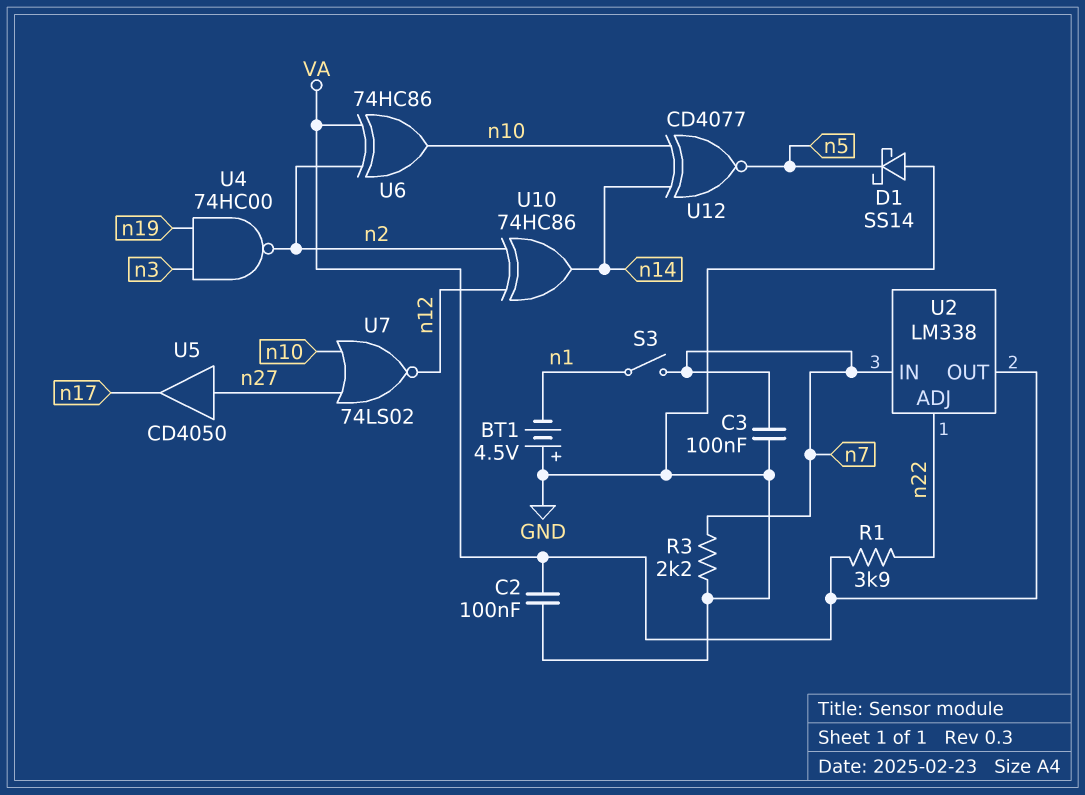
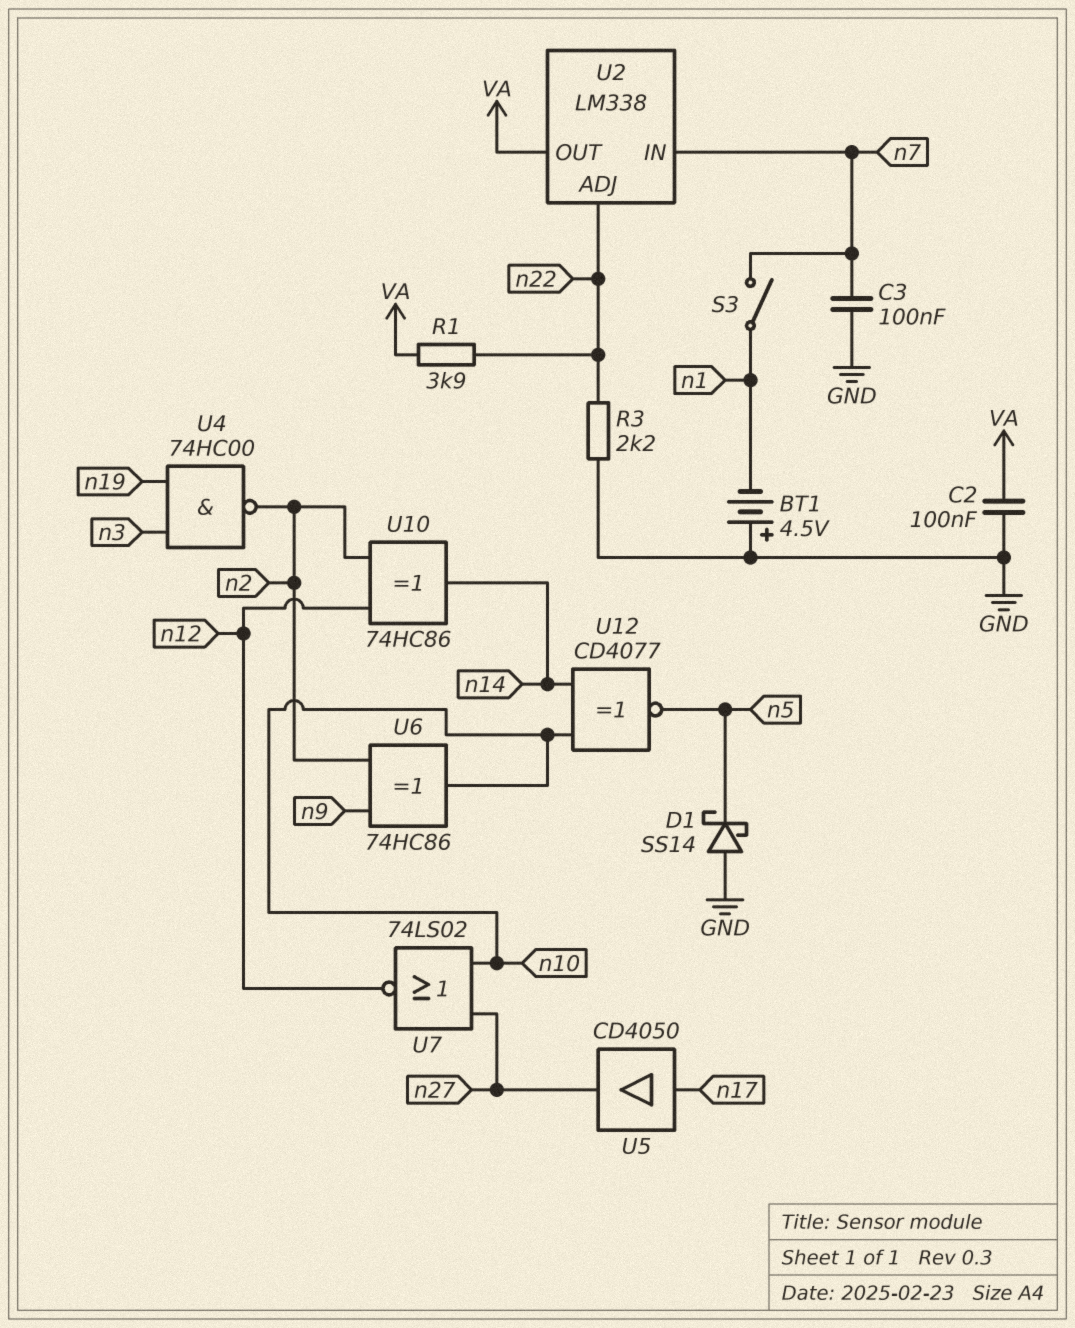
R3: 2.2k (GND, n7) -> 2.2k (GND, n22)
U5: buffer CD4050 (in n27, out n17) -> buffer CD4050 (in n17, out n27)
U6: XOR 74HC86 (in VA, in n2, out n10) -> XOR 74HC86 (in n2, in n9, out n10)

